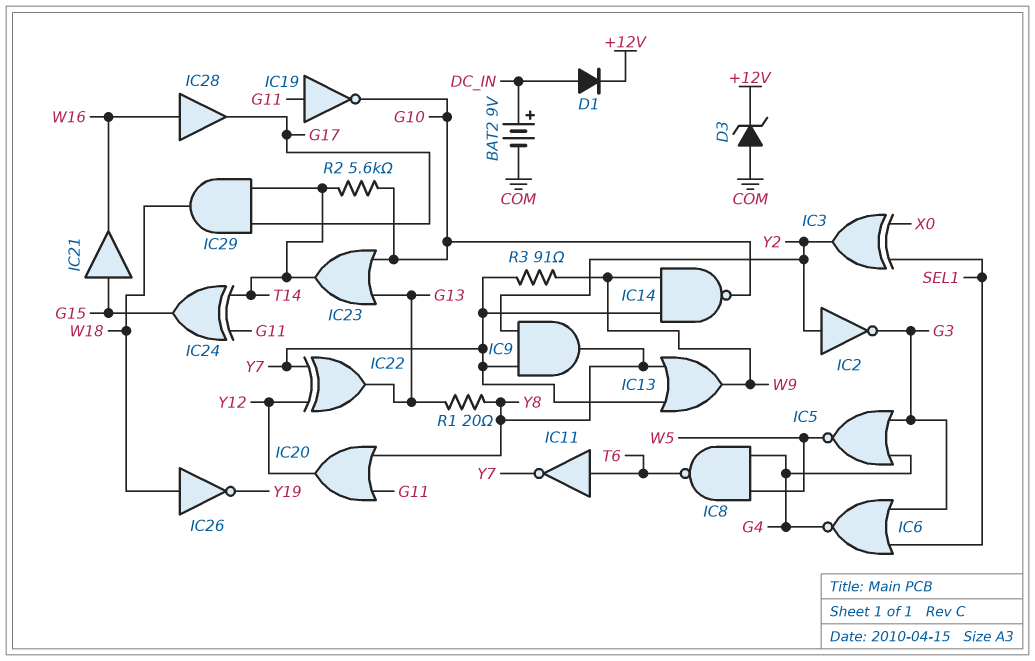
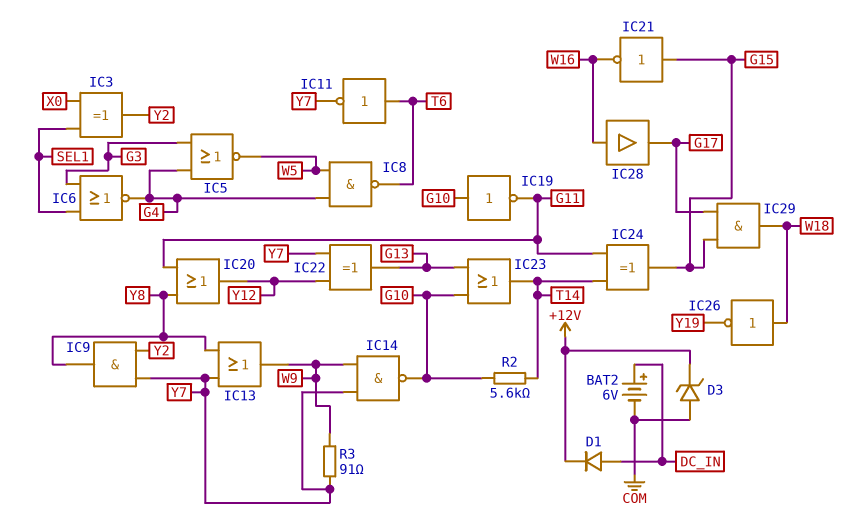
BAT2: 9V (plus DC_IN, minus COM) -> 6V (plus DC_IN, minus COM)
IC2: NOT (in Y2, out G3) -> none
IC19: NOT (in G11, out G10) -> NOT (in G10, out G11)
IC21: buffer (in G15, out W16) -> NOT (in G15, out W16)
IC29: AND (in G17, in T14, out W18) -> AND (in G15, in G17, out W18)
R1: 20 (G13, Y8) -> none

